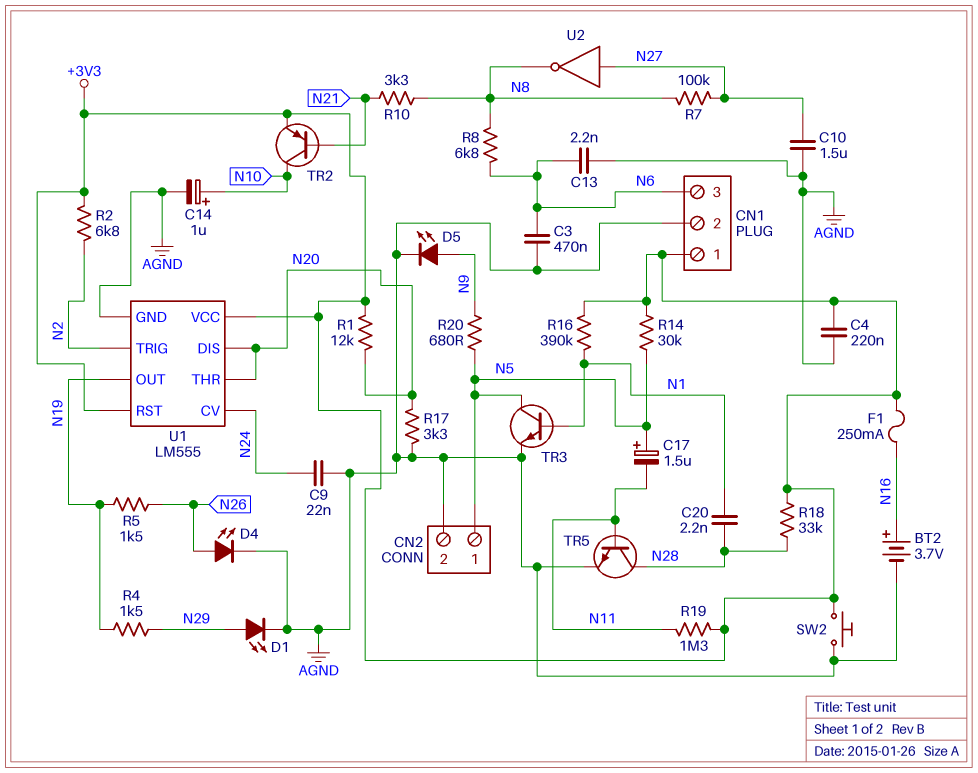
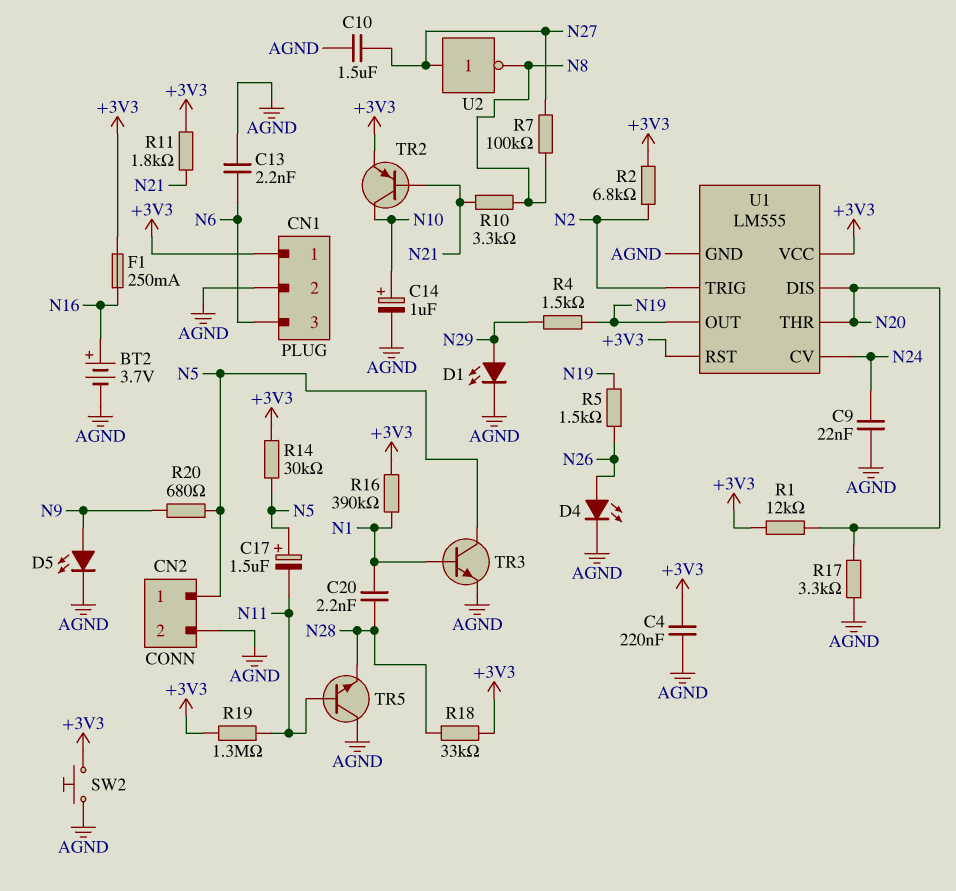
C3: 470nF (AGND, N6) -> none
R8: 6.8k (N6, N8) -> none
R11: none -> 1.8k (+3V3, N21)
TR5: NPN (B N11, C N28, E AGND) -> NPN (B N11, C AGND, E N28)

